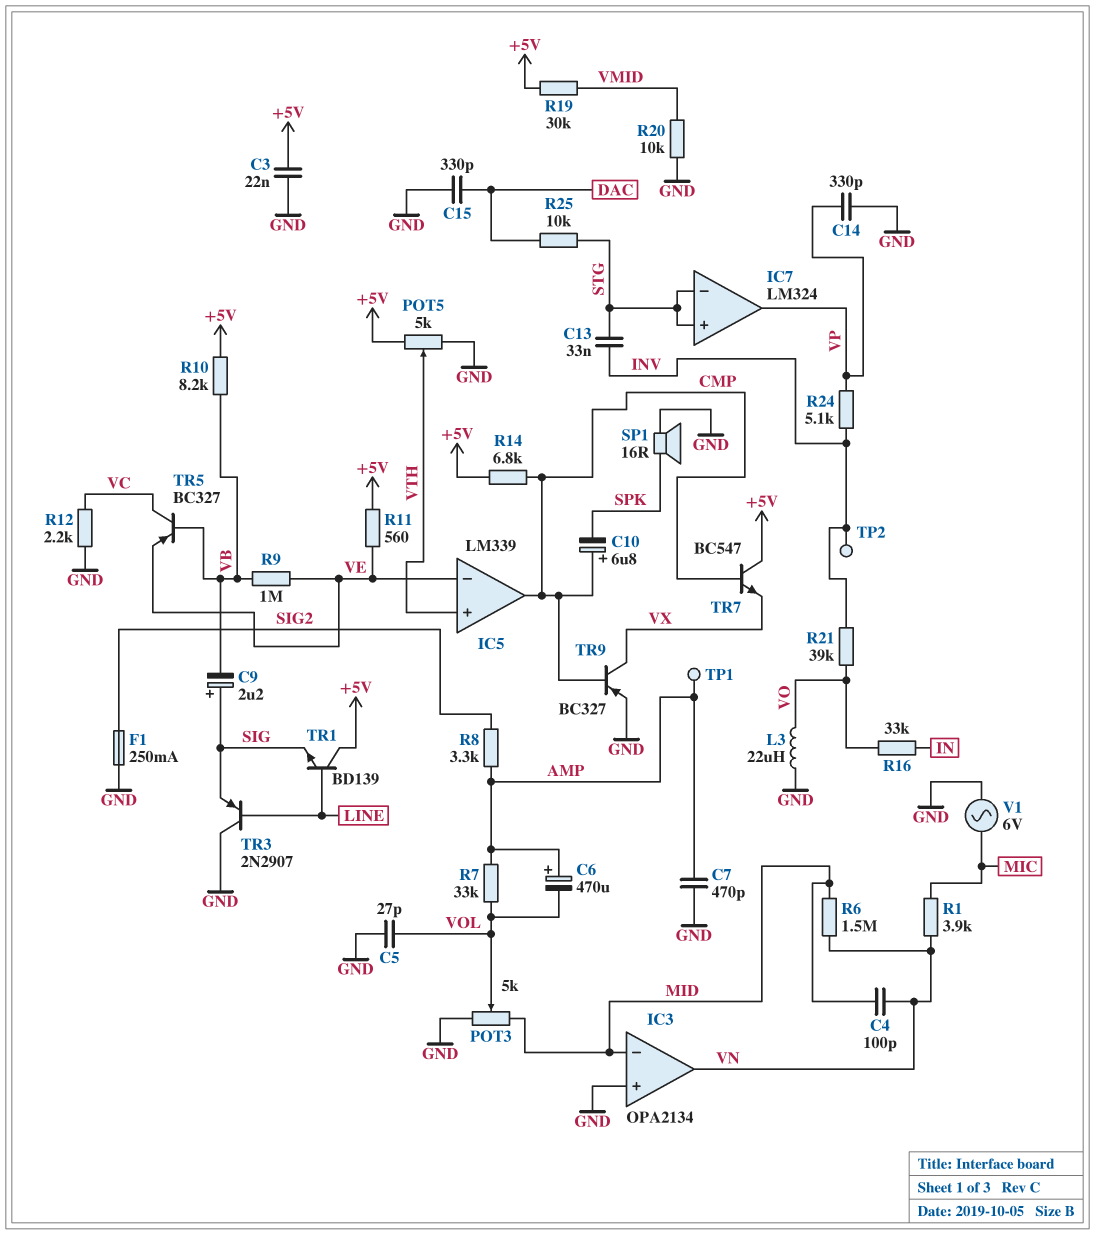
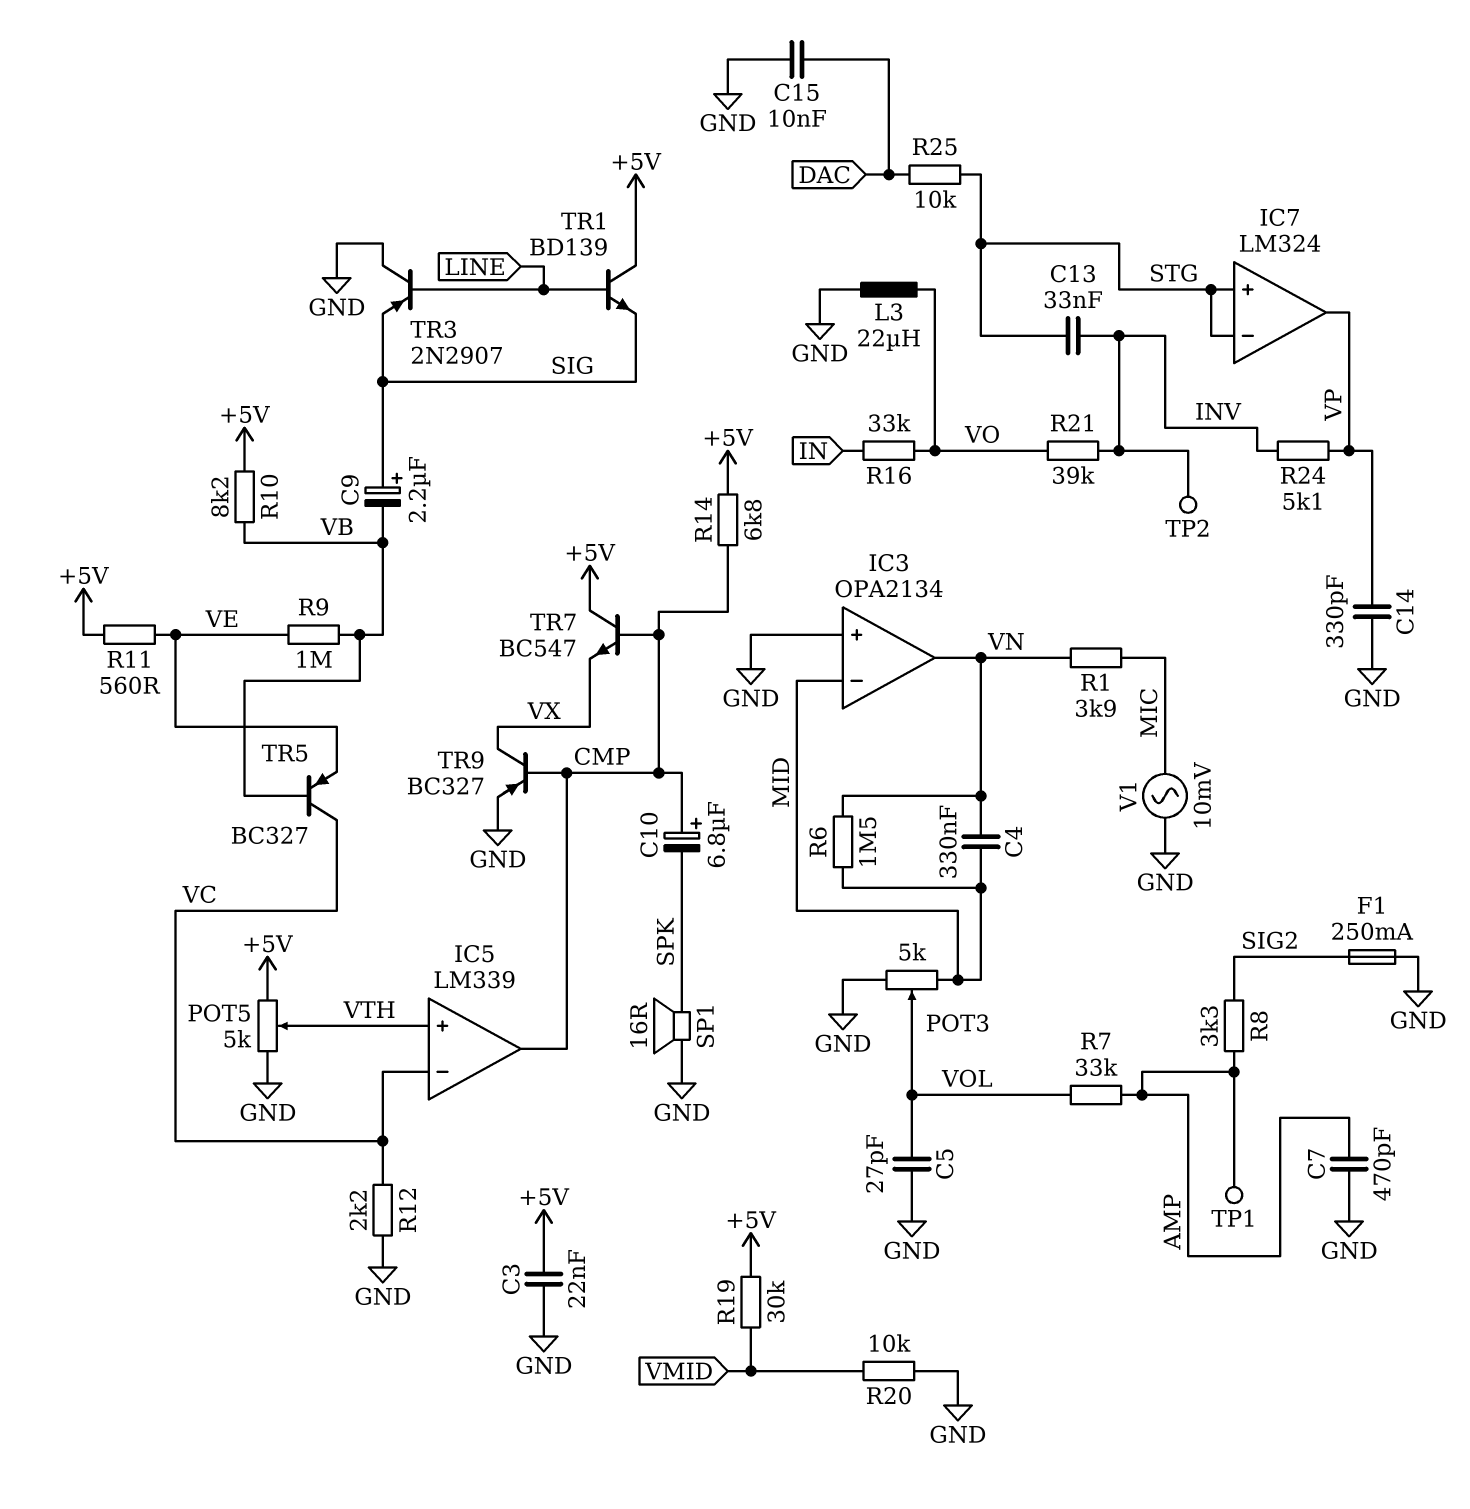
C4: 100pF (MID, VN) -> 330nF (MID, VN)
C6: 470uF (plus AMP, minus VOL) -> none
C15: 330pF (DAC, GND) -> 10nF (DAC, GND)
IC5 pin in-: VE -> VC
V1: AC 6V (GND, MIC) -> AC 10mV (GND, MIC)

